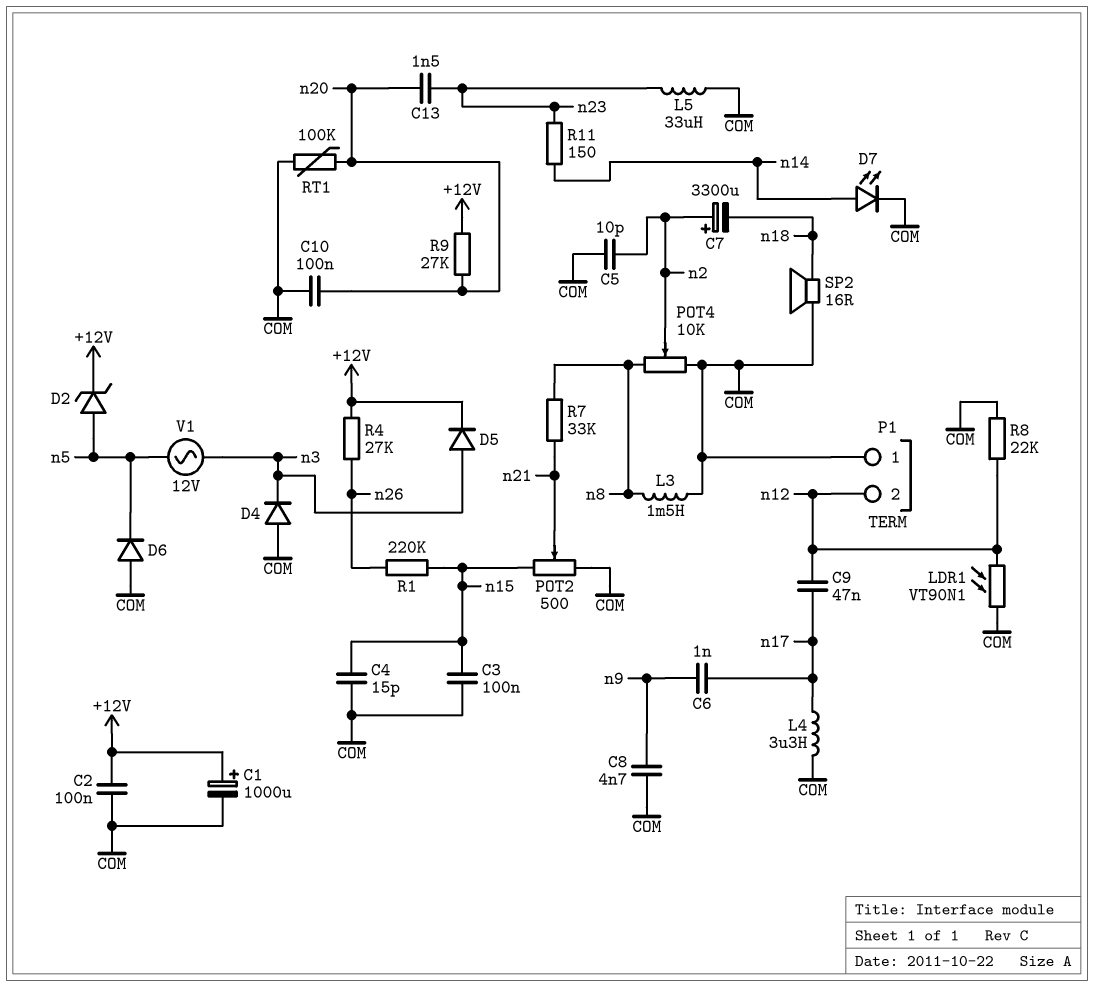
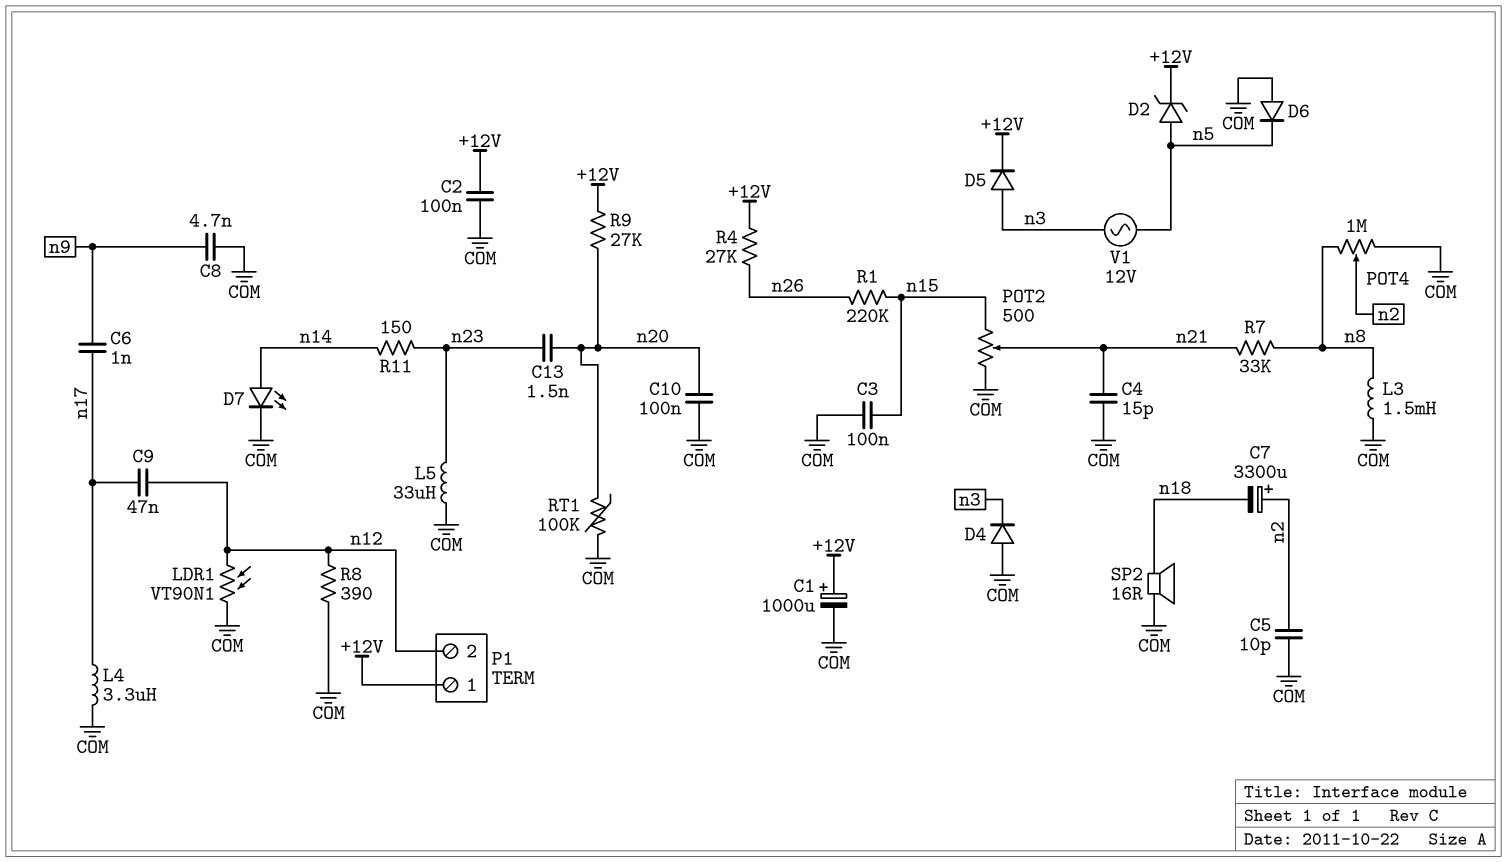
C4: 15pF (COM, n15) -> 15pF (COM, n21)
P1 pin 1: COM -> +12V
POT4: 10k (COM, n8, wiper n2) -> 1M (COM, n8, wiper n2)
R8: 22k (COM, n12) -> 390 (COM, n12)

